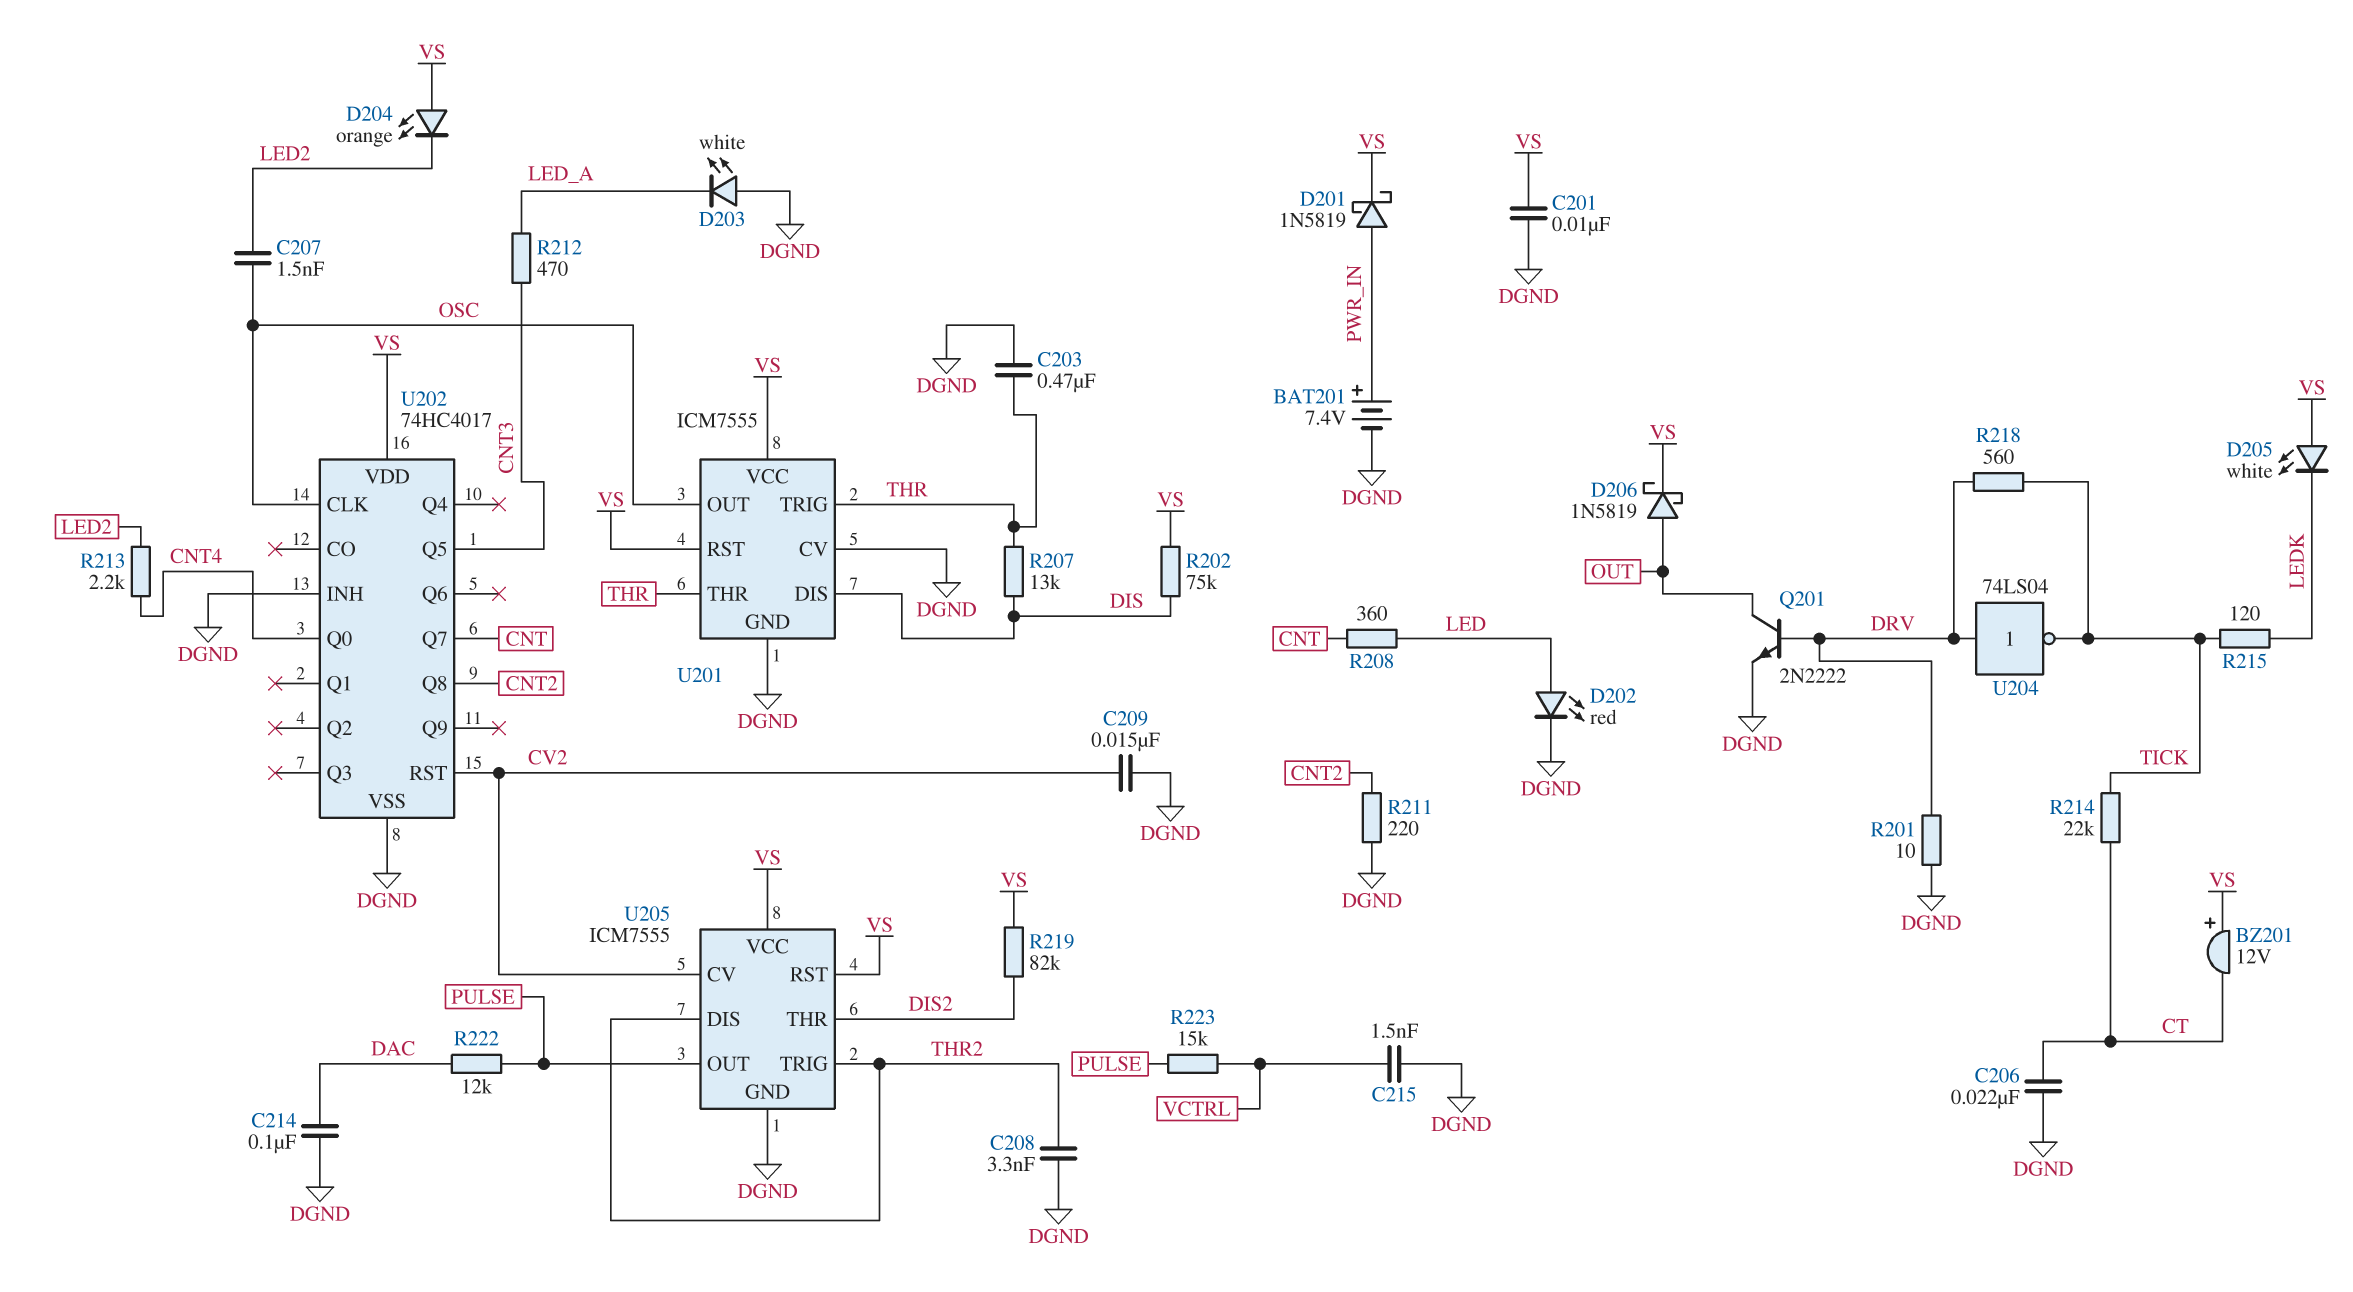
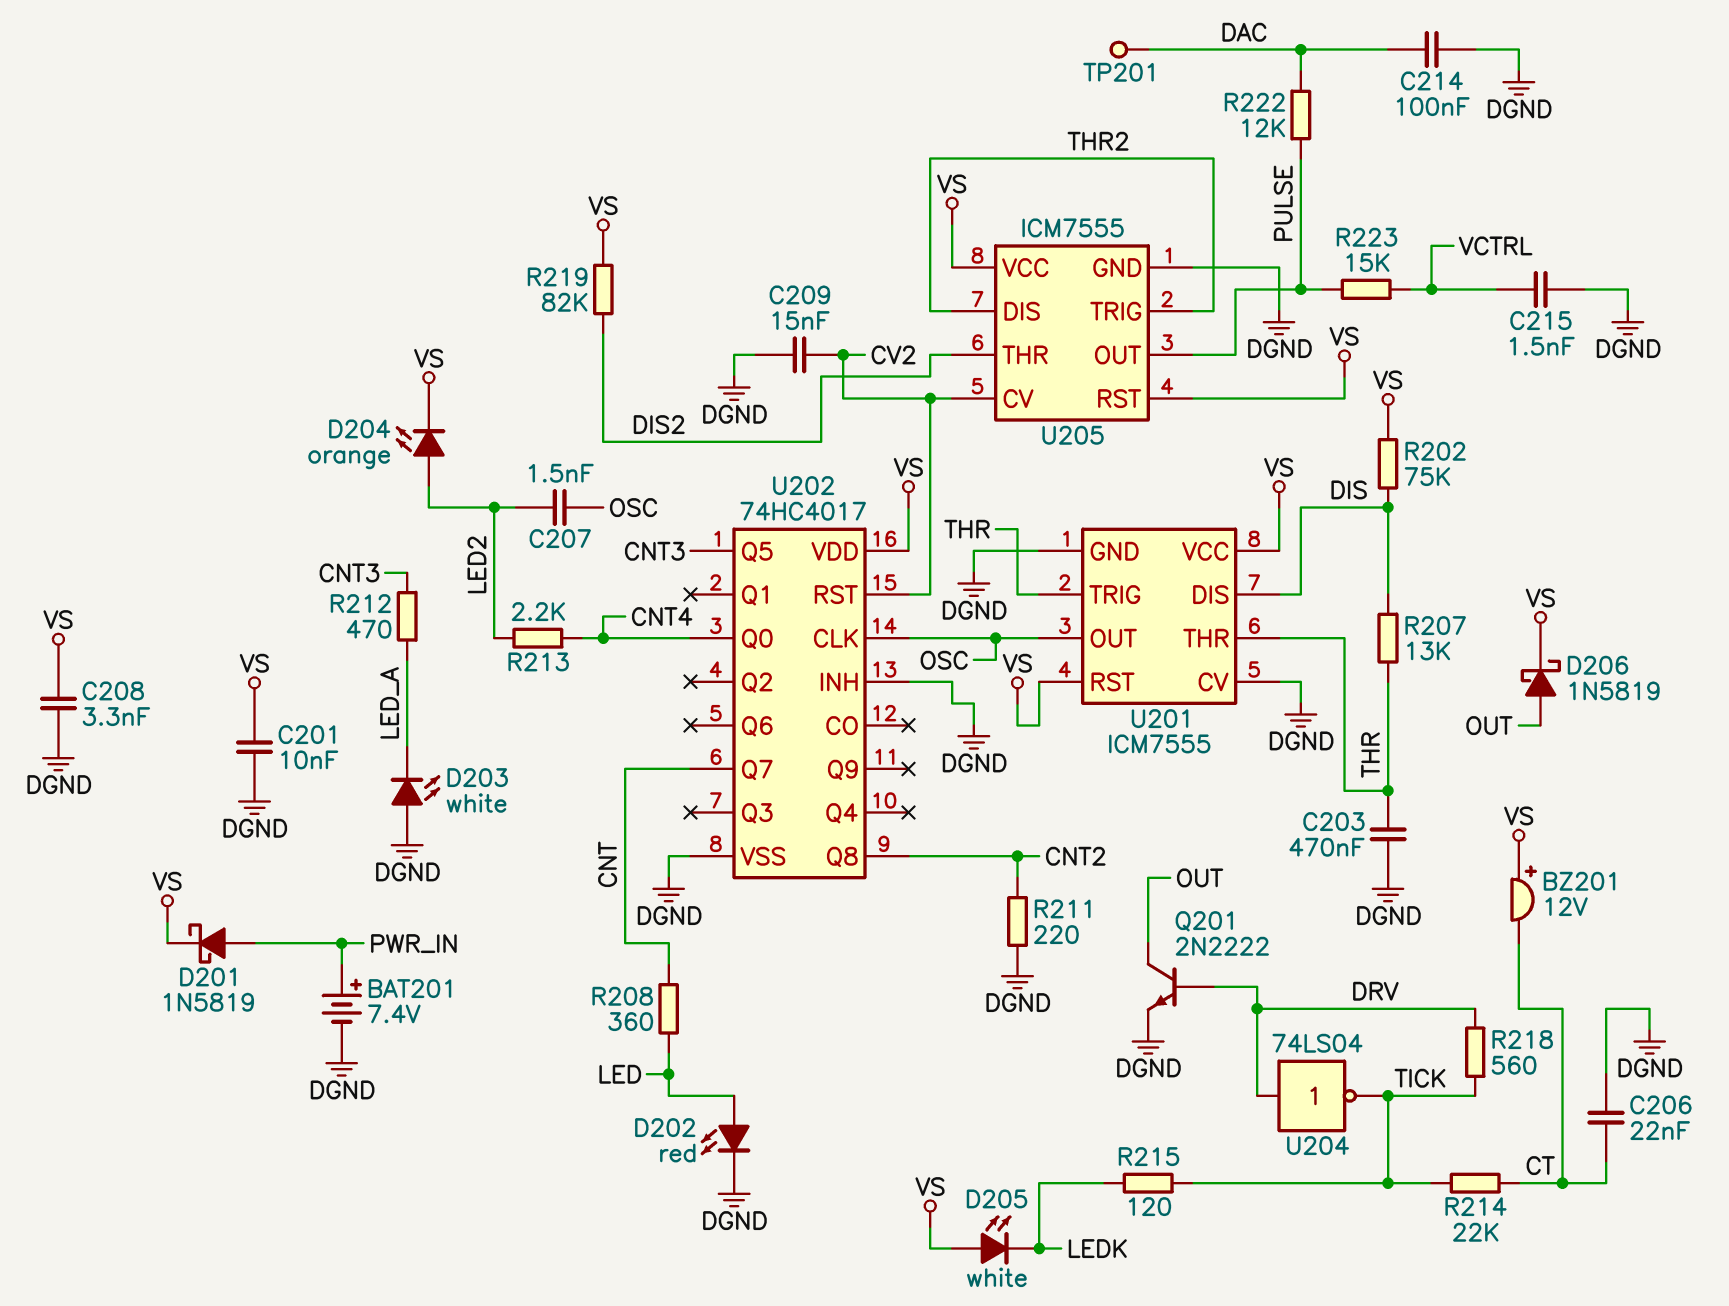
C208: 3.3nF (DGND, THR2) -> 3.3nF (DGND, VS)
D204: LED orange (A VS, K LED2) -> LED orange (A LED2, K VS)
R201: 10 (DGND, DRV) -> none
TP201: none -> test point (DAC)

